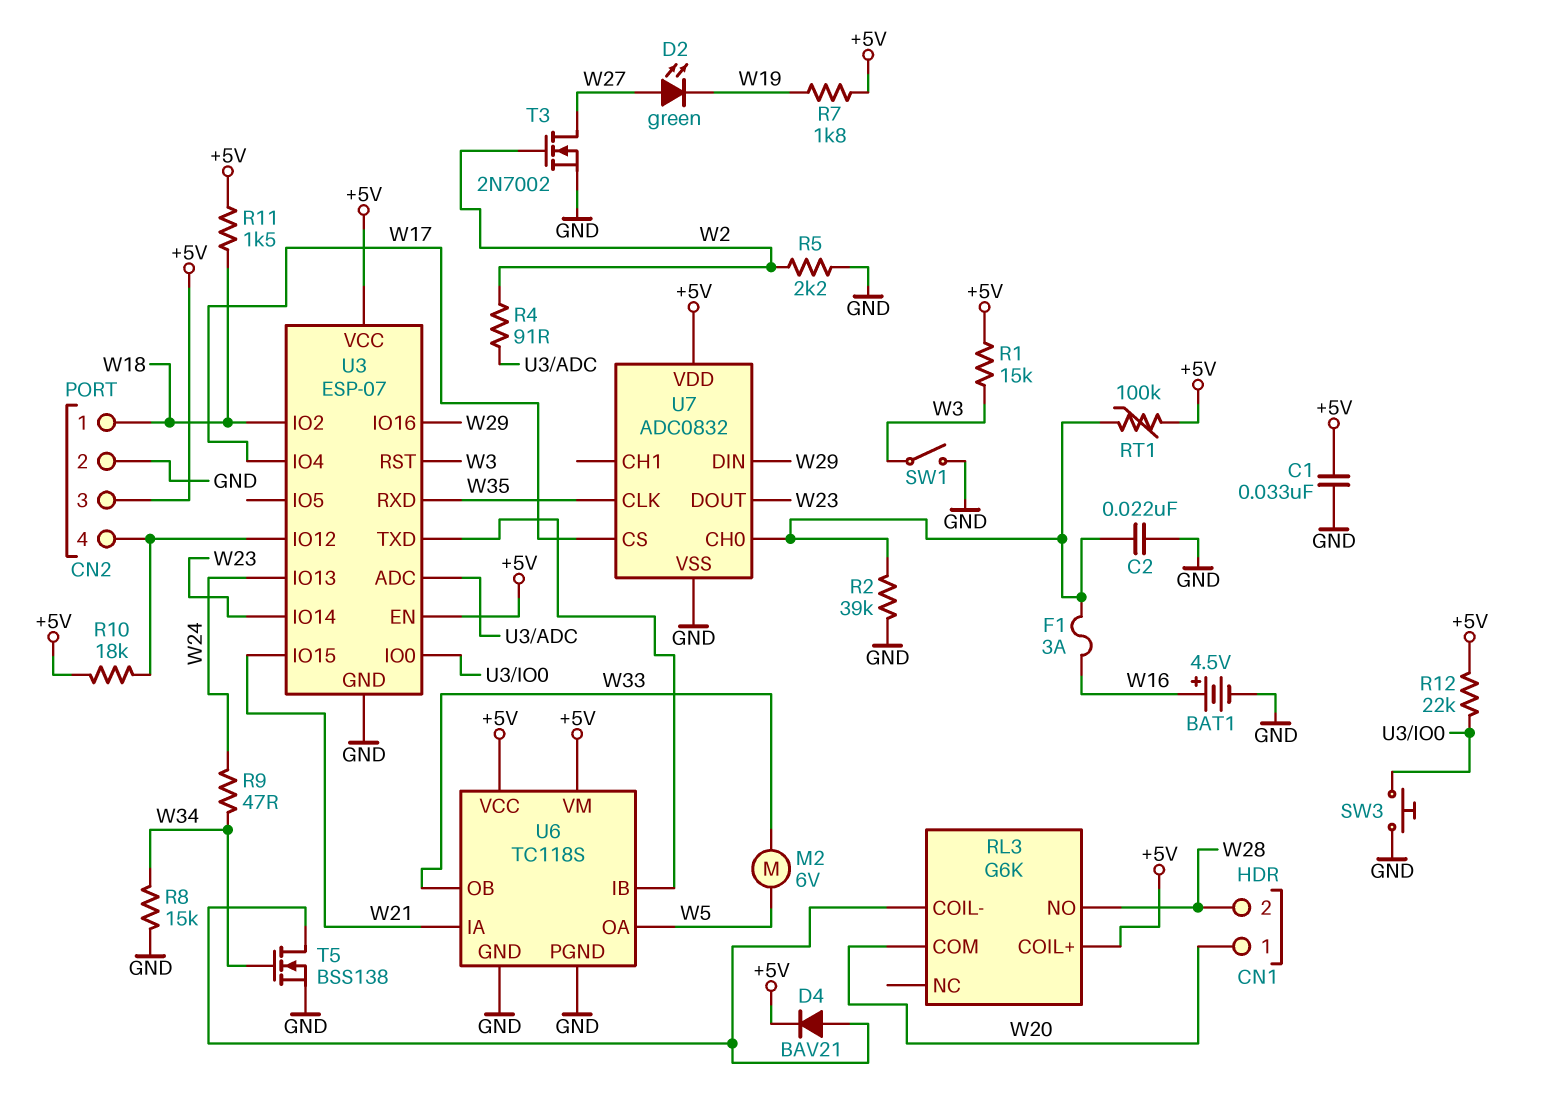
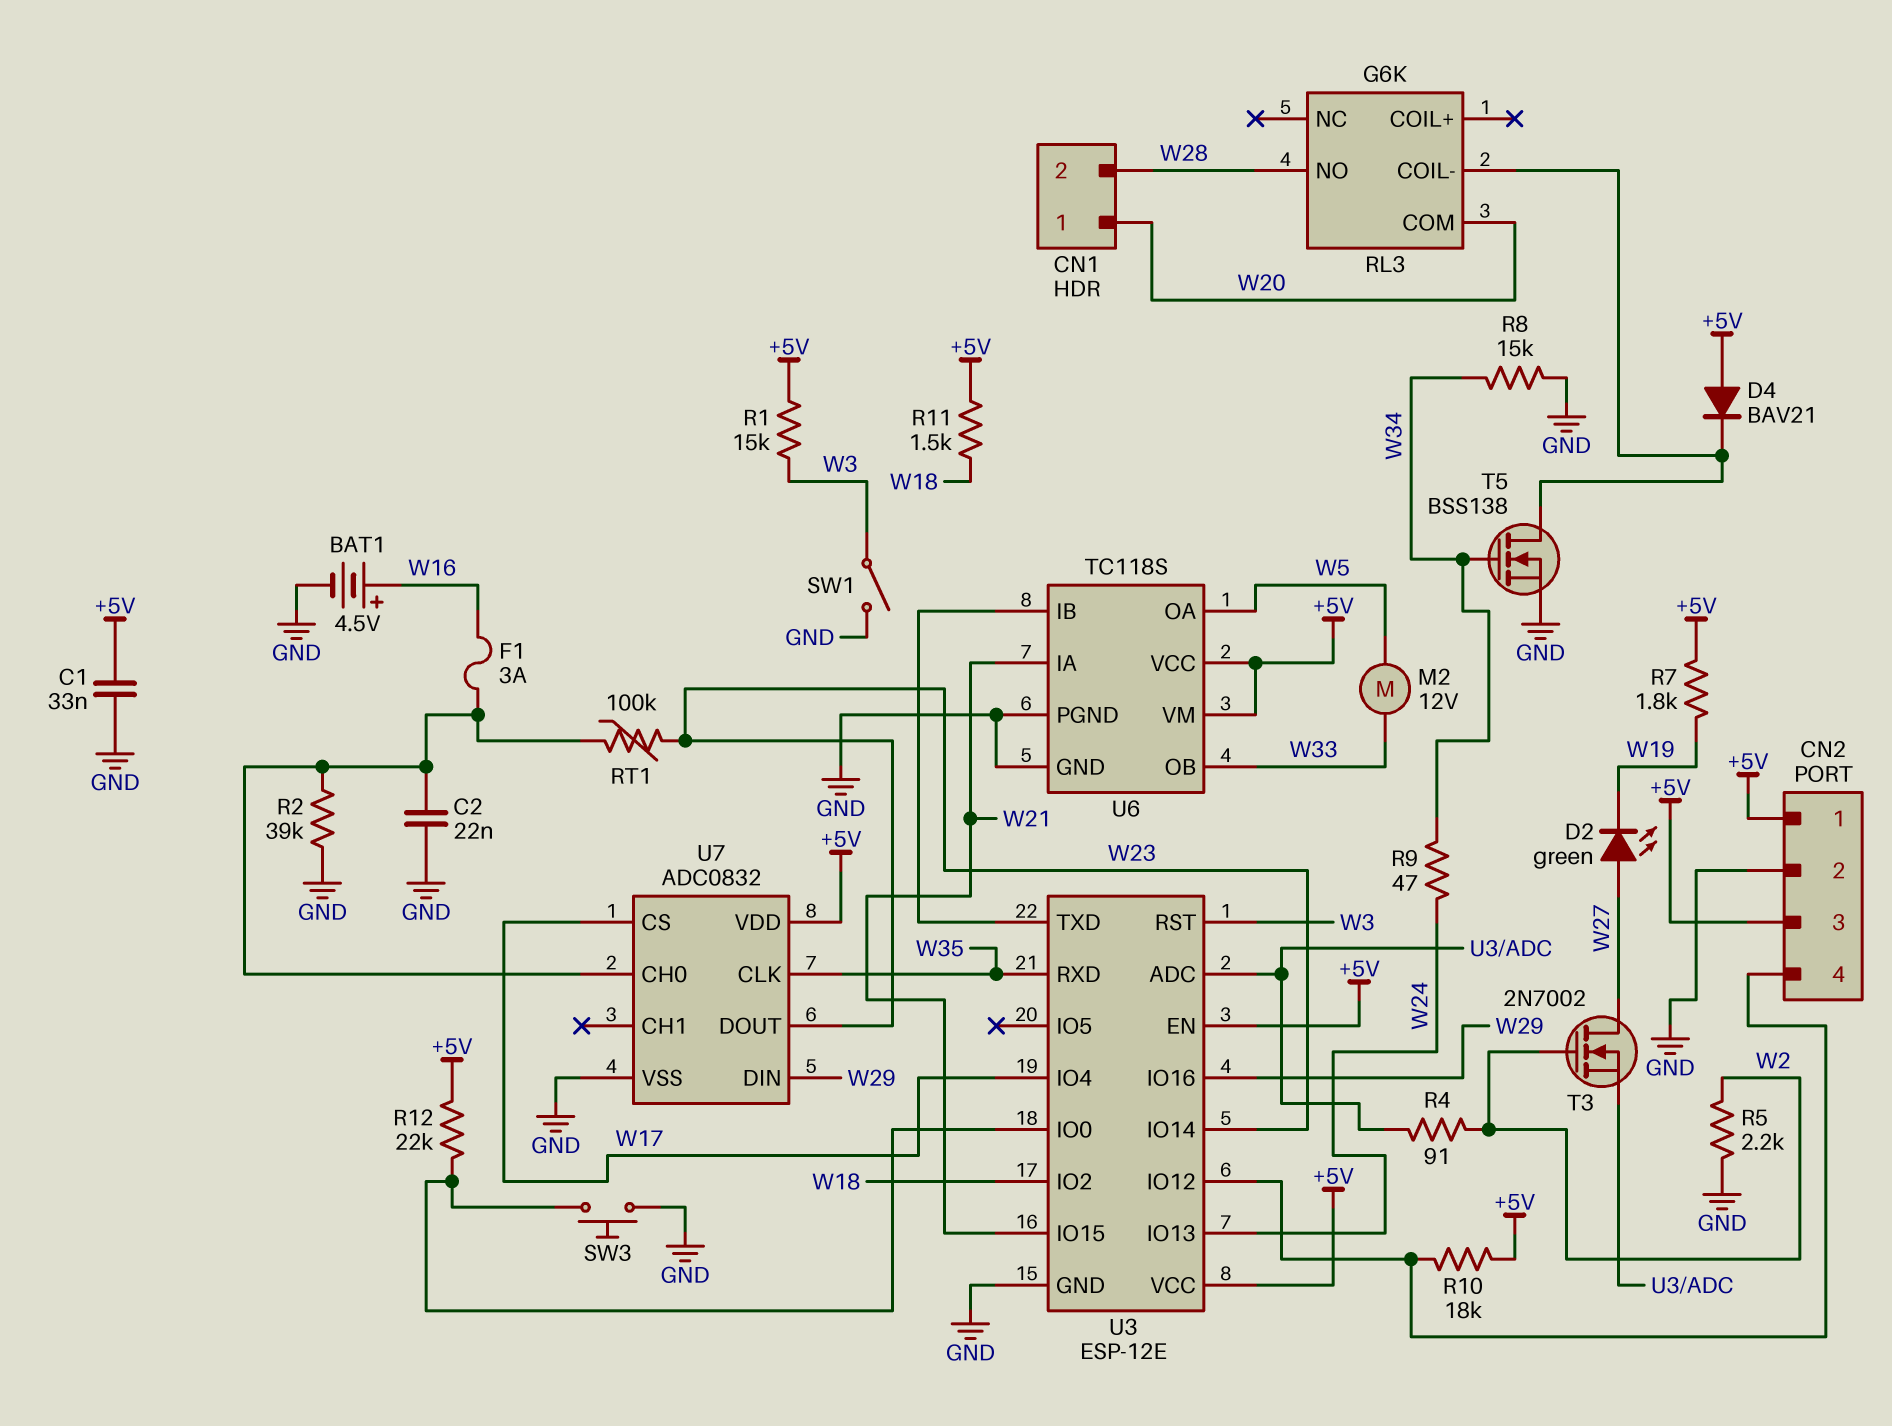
CN2 pin 1: W18 -> +5V
D4: diode BAV21 (A RL3/COIL-, K +5V) -> diode BAV21 (A +5V, K RL3/COIL-)
M2: motor 6V (W5, W33) -> motor 12V (W5, W33)
RL3 pin COIL+: +5V -> none
RT1: 100k (+5V, U7/CH0) -> 100k (U7/CH0, W23)
T3: NMOS 2N7002 (G W2, D W27, S GND) -> NMOS 2N7002 (G W2, D W27, S U3/ADC)
U3: ESP-07 -> ESP-12E

